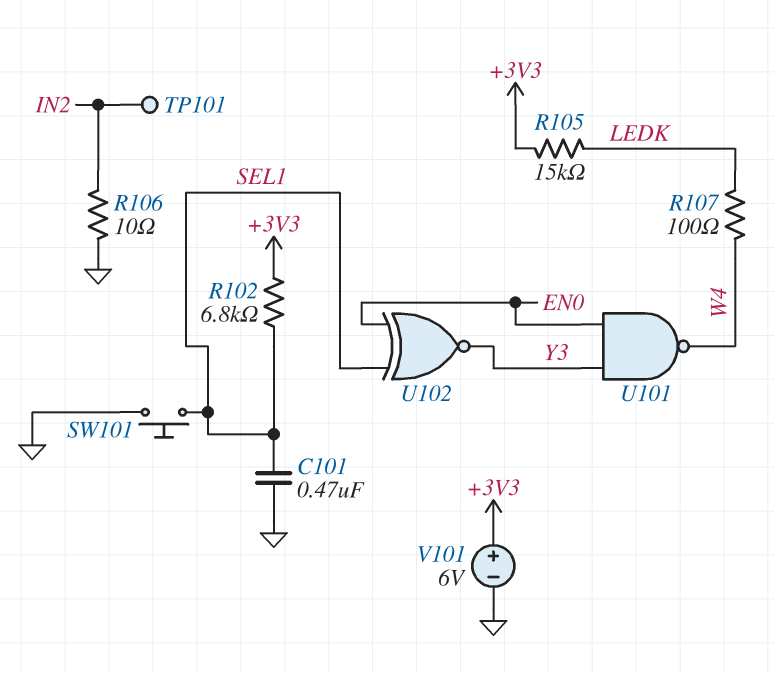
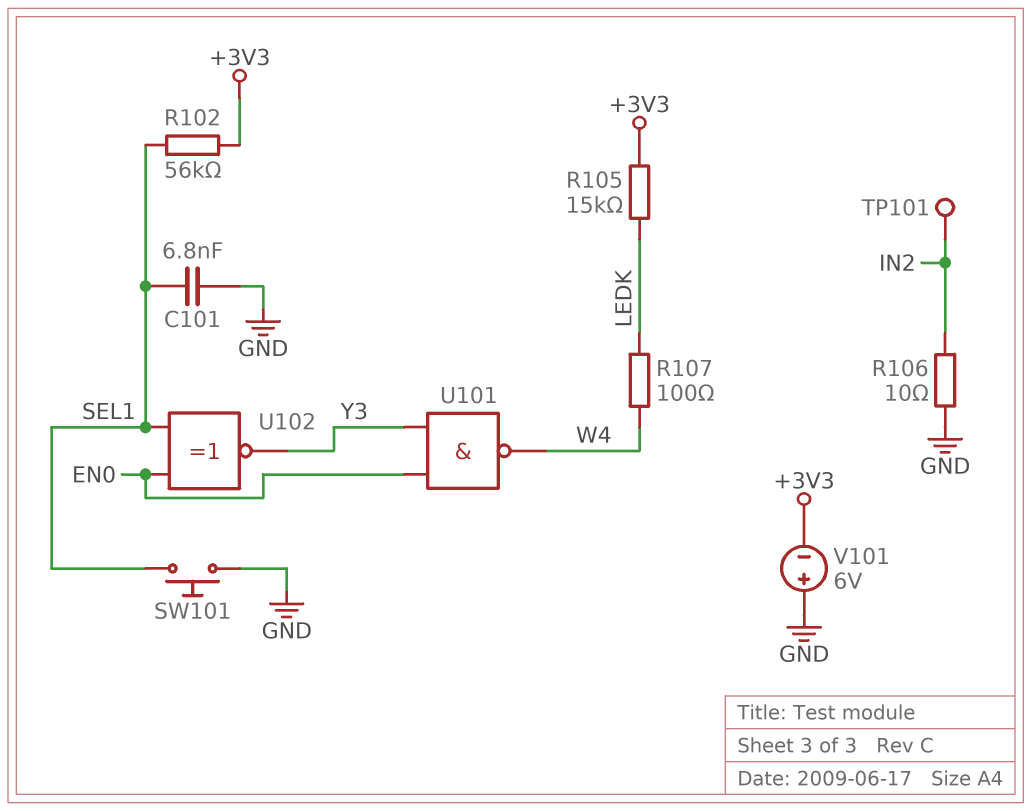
C101: 470nF (GND, SEL1) -> 6.8nF (GND, SEL1)
R102: 6.8k (+3V3, SEL1) -> 56k (+3V3, SEL1)
V101: 6V (plus +3V3, minus GND) -> 6V (plus GND, minus +3V3)

